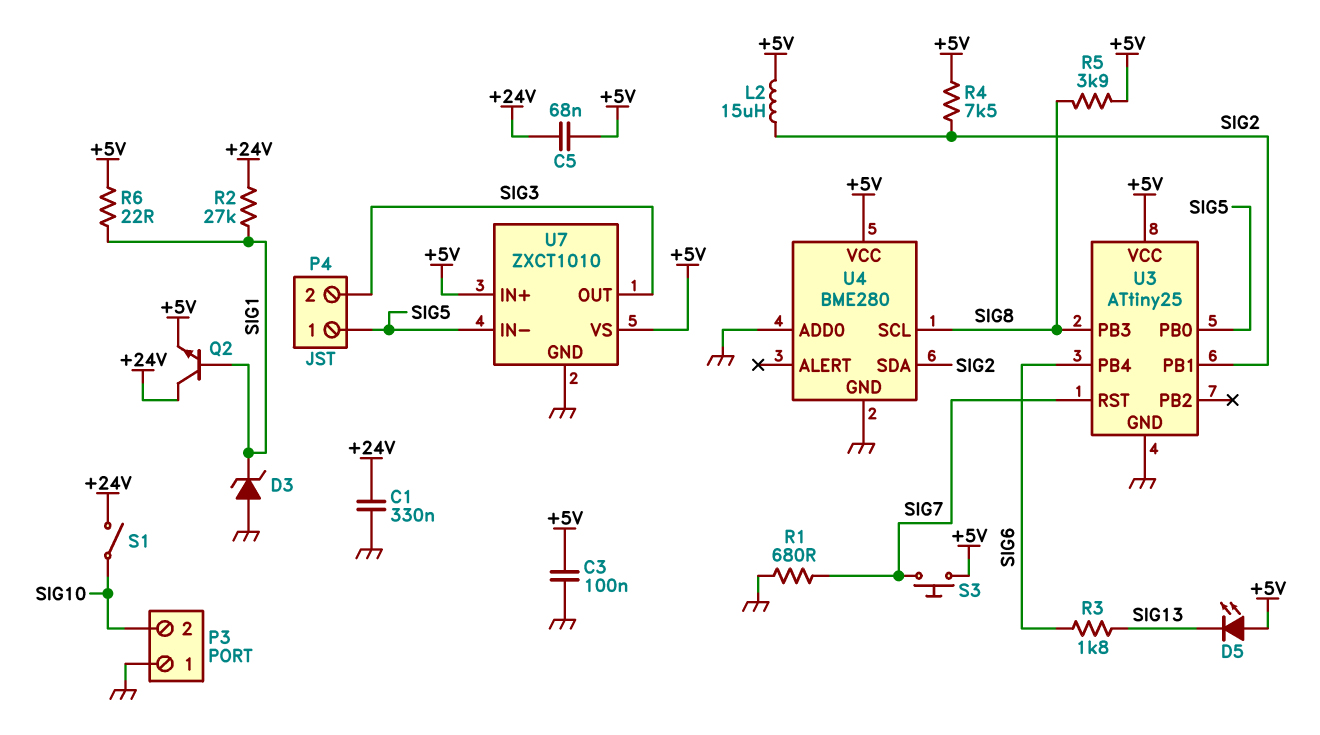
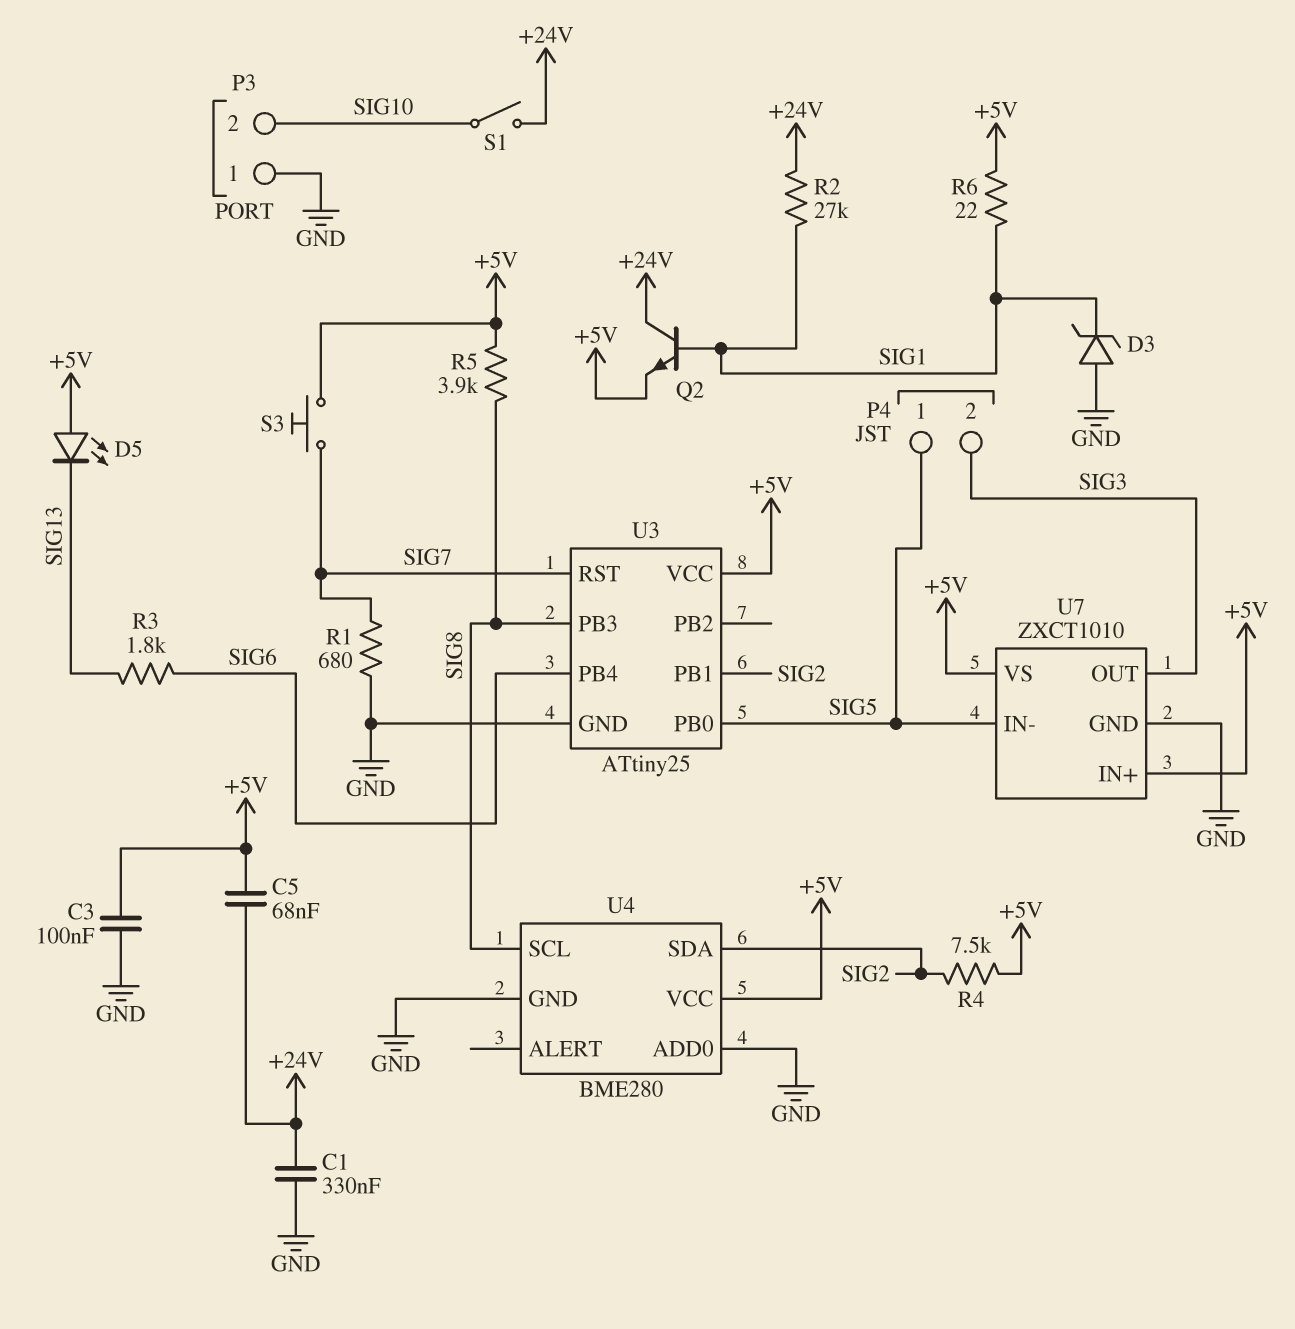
L2: 15uH (+5V, SIG2) -> none

